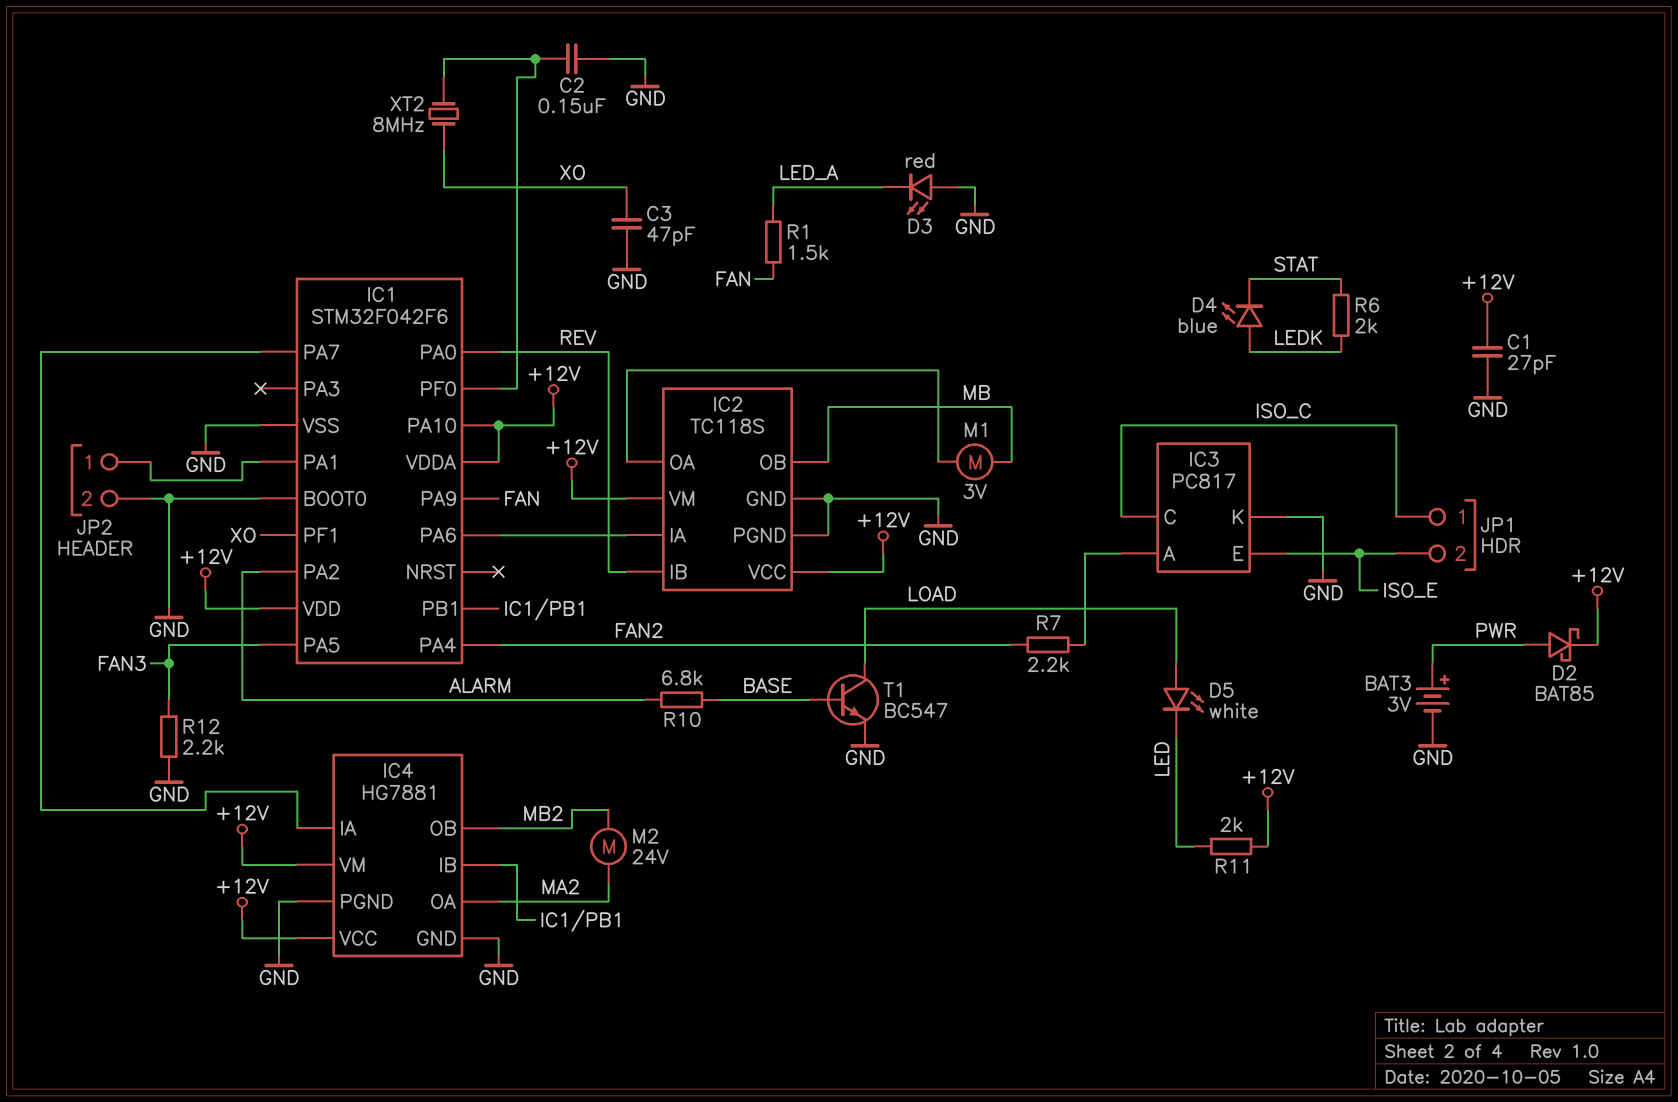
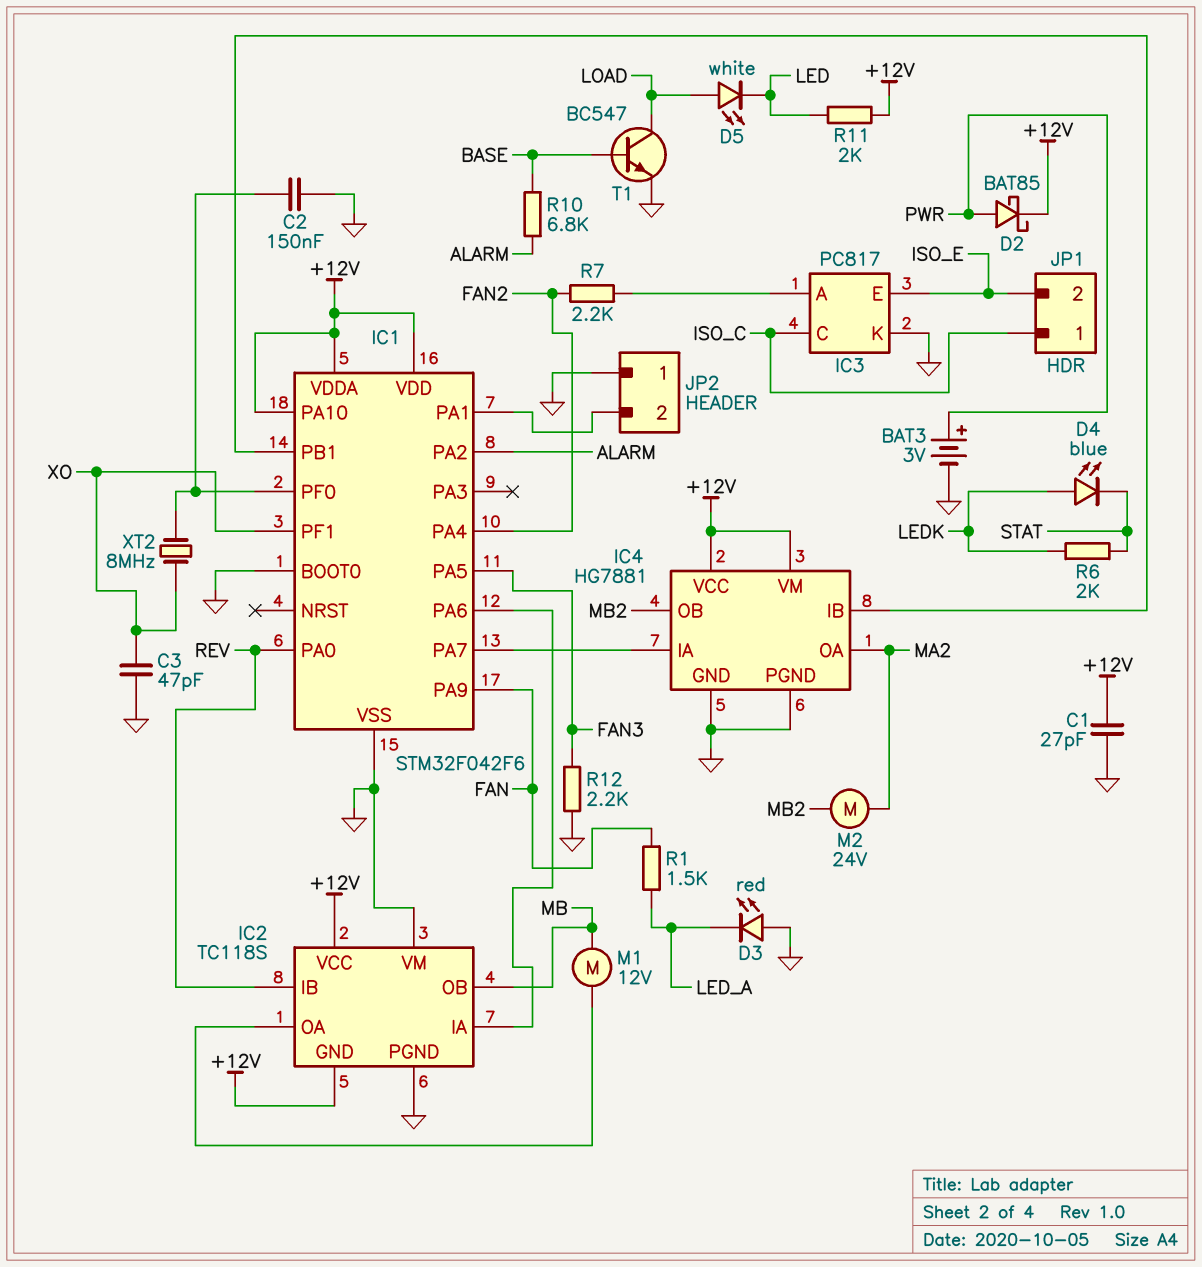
IC2 pin GND: GND -> +12V
IC2 pin VM: +12V -> GND
JP2 pin 1: IC1/PA1 -> GND
JP2 pin 2: GND -> IC1/PA1
M1: motor 3V (IC2/OA, MB) -> motor 12V (IC2/OA, MB)

